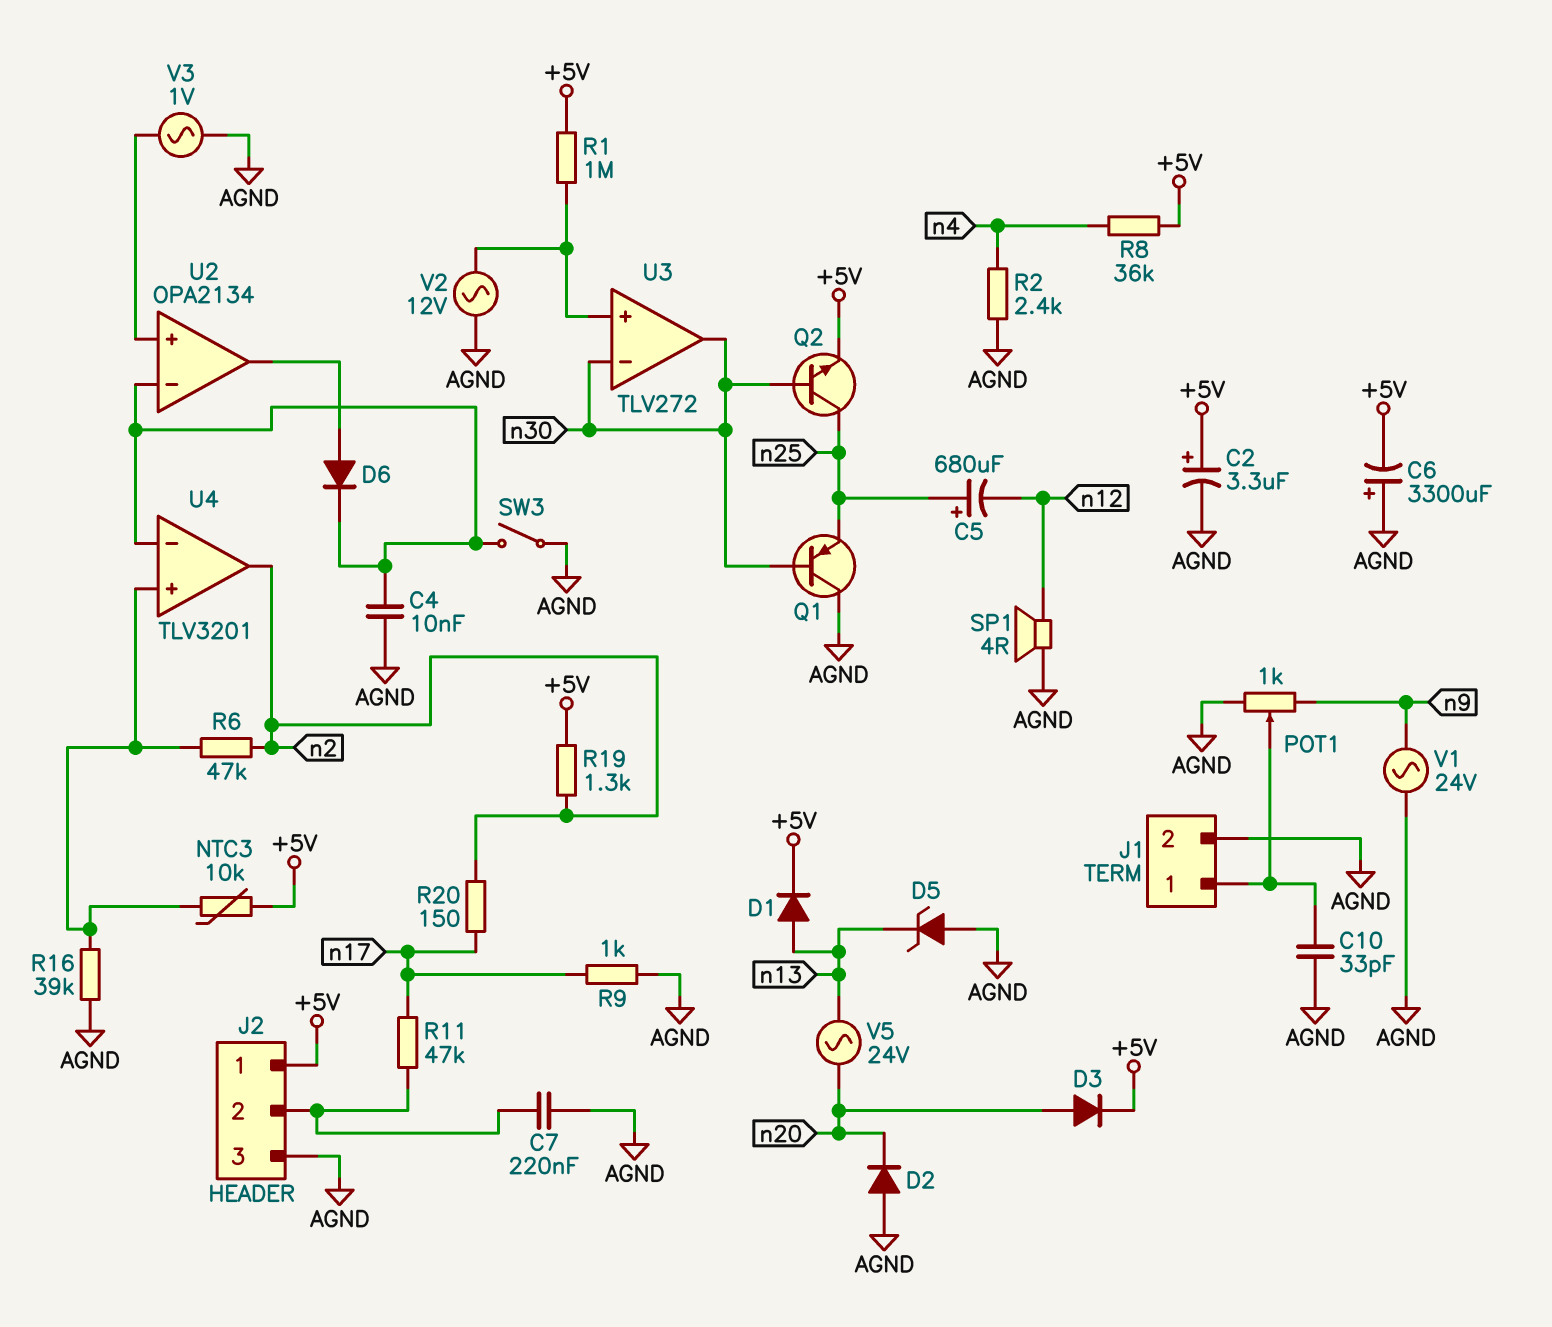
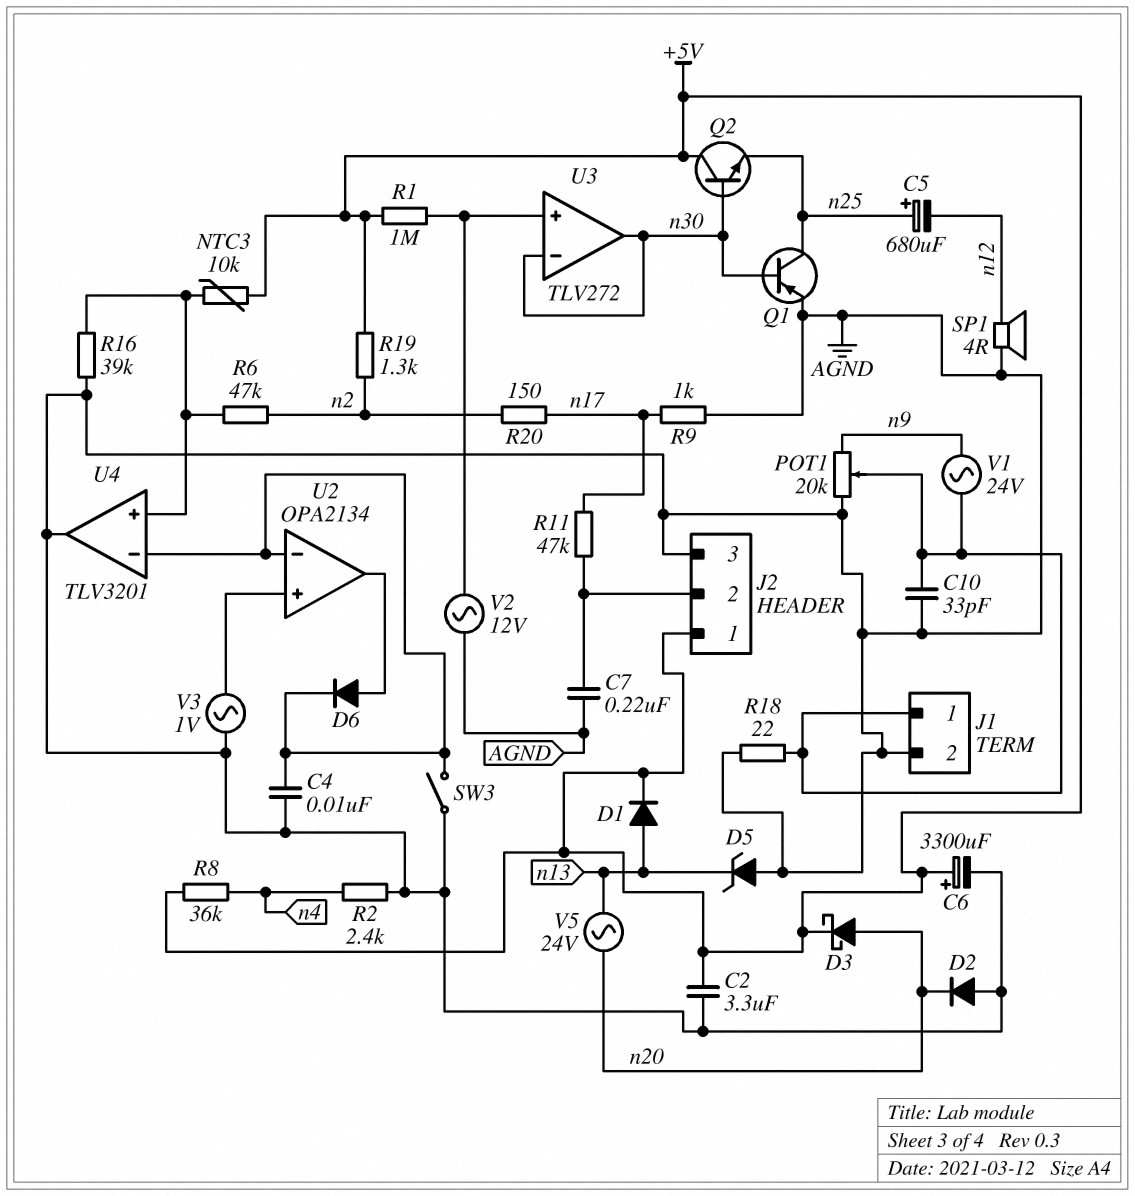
C2: 3.3uF (plus +5V, minus AGND) -> 3.3uF (+5V, AGND)
C6: 3300uF (plus AGND, minus +5V) -> 3300uF (plus +5V, minus AGND)
D3: diode (A n20, K +5V) -> schottky (A n20, K +5V)
POT1: 1k (AGND, n9, wiper J1/1) -> 20k (AGND, n9, wiper J1/1)
Q1: PNP (B n30, C AGND, E n25) -> PNP (B n30, C n25, E AGND)
Q2: NPN (B n30, C n25, E +5V) -> NPN (B n30, C +5V, E n25)
R18: none -> 22 (AGND, J1/1)
U4 pin out: n2 -> AGND
V1: AC 24V (AGND, n9) -> AC 24V (J1/1, n9)

